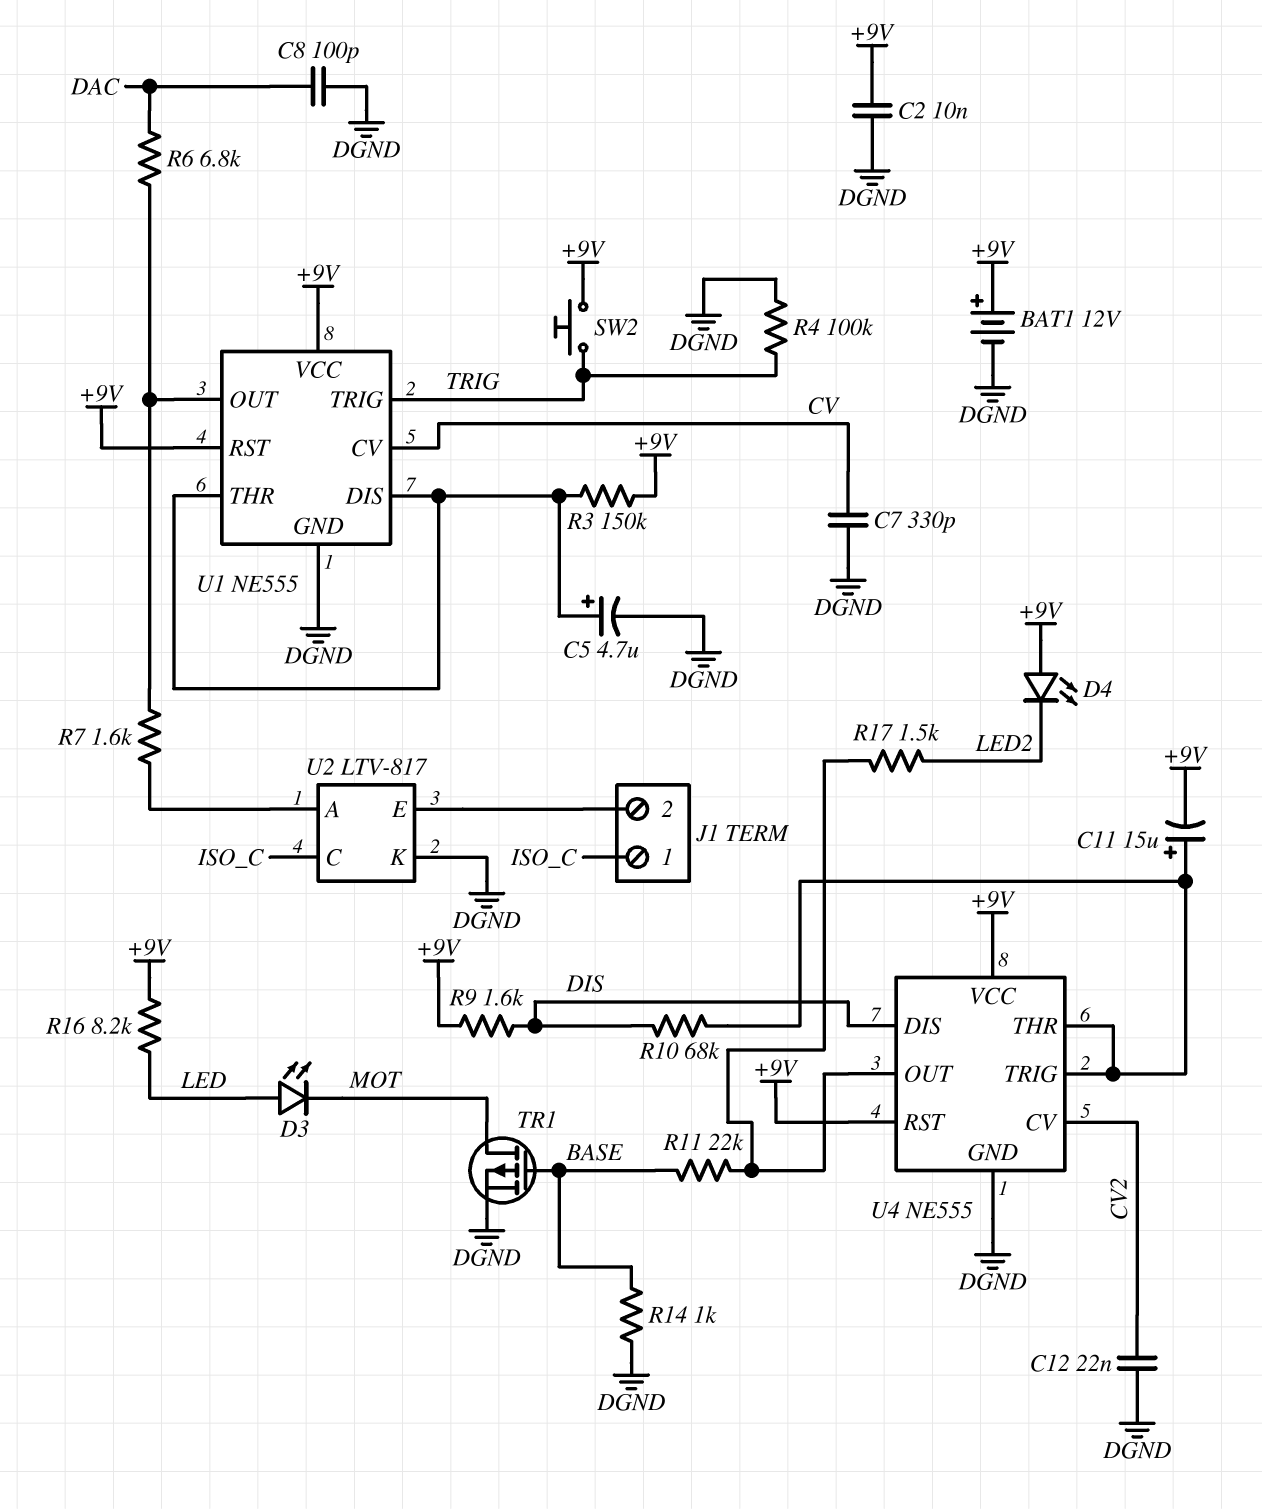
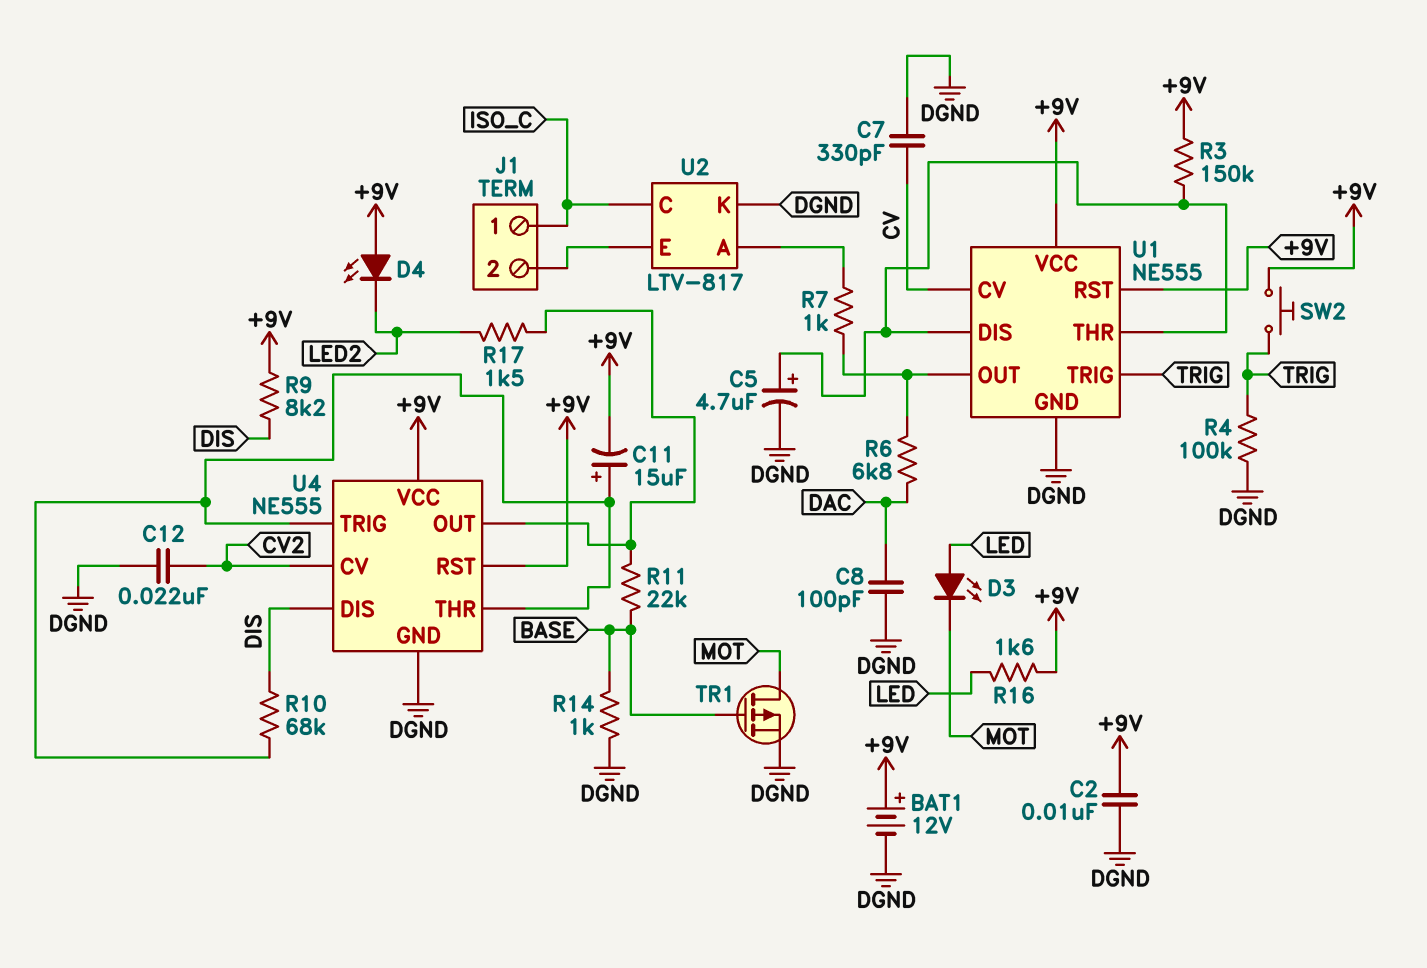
R7: 1.6k (U1/OUT, U2/A) -> 1k (U1/OUT, U2/A)
R9: 1.6k (+9V, DIS) -> 8.2k (+9V, DIS)
R16: 8.2k (+9V, LED) -> 1.6k (+9V, LED)

